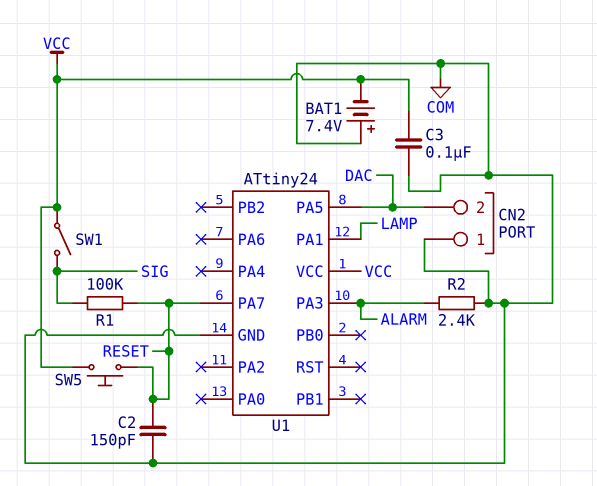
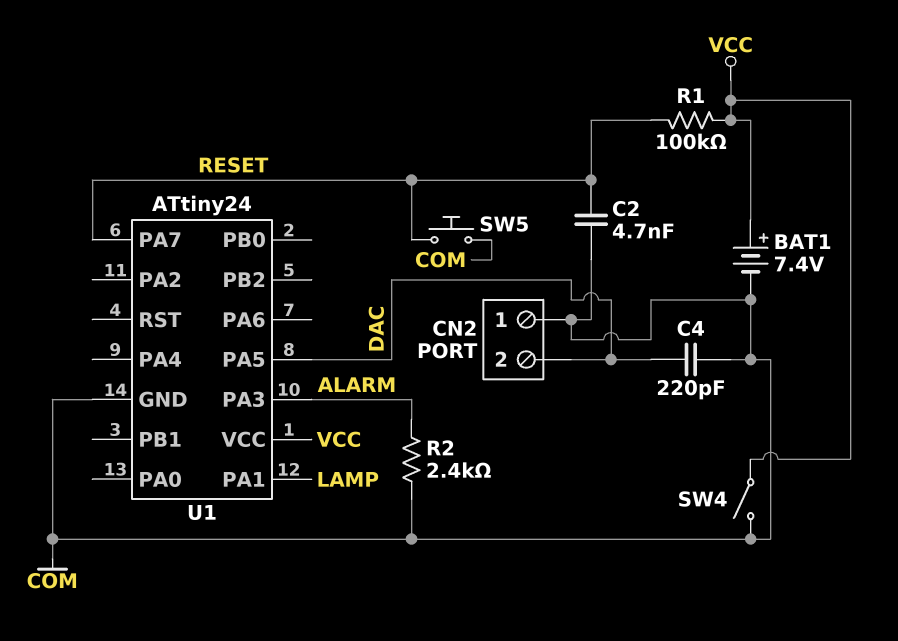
BAT1: 7.4V (plus COM, minus VCC) -> 7.4V (plus VCC, minus COM)
C2: 150pF (COM, RESET) -> 4.7nF (COM, RESET)
C3: 100nF (COM, VCC) -> none
C4: none -> 220pF (COM, DAC)
R1: 100k (RESET, SIG) -> 100k (RESET, VCC)
SW1: switch (SIG, VCC) -> none
SW4: none -> switch (COM, VCC)
SW5: button (RESET, VCC) -> button (COM, RESET)

